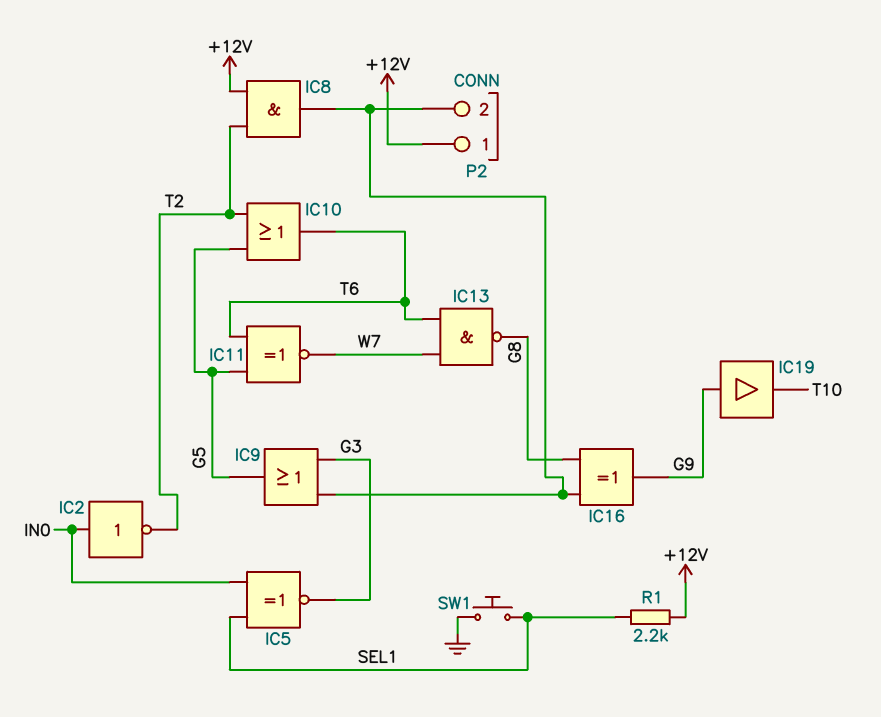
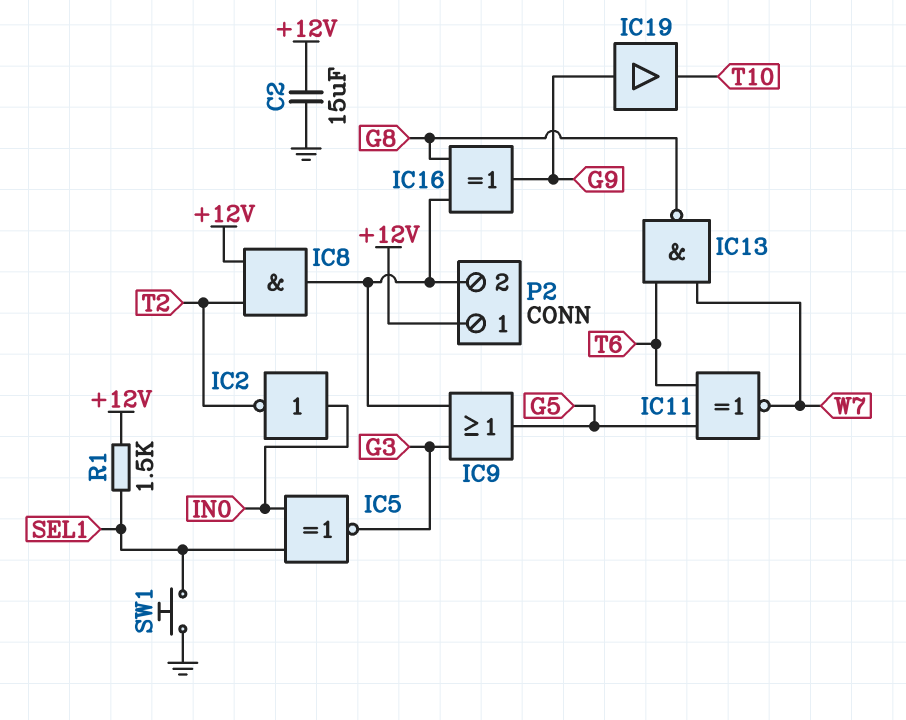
C2: none -> 15uF (+12V, GND)
IC10: OR (in G5, in T2, out T6) -> none
R1: 2.2k (+12V, SEL1) -> 1.5k (+12V, SEL1)

